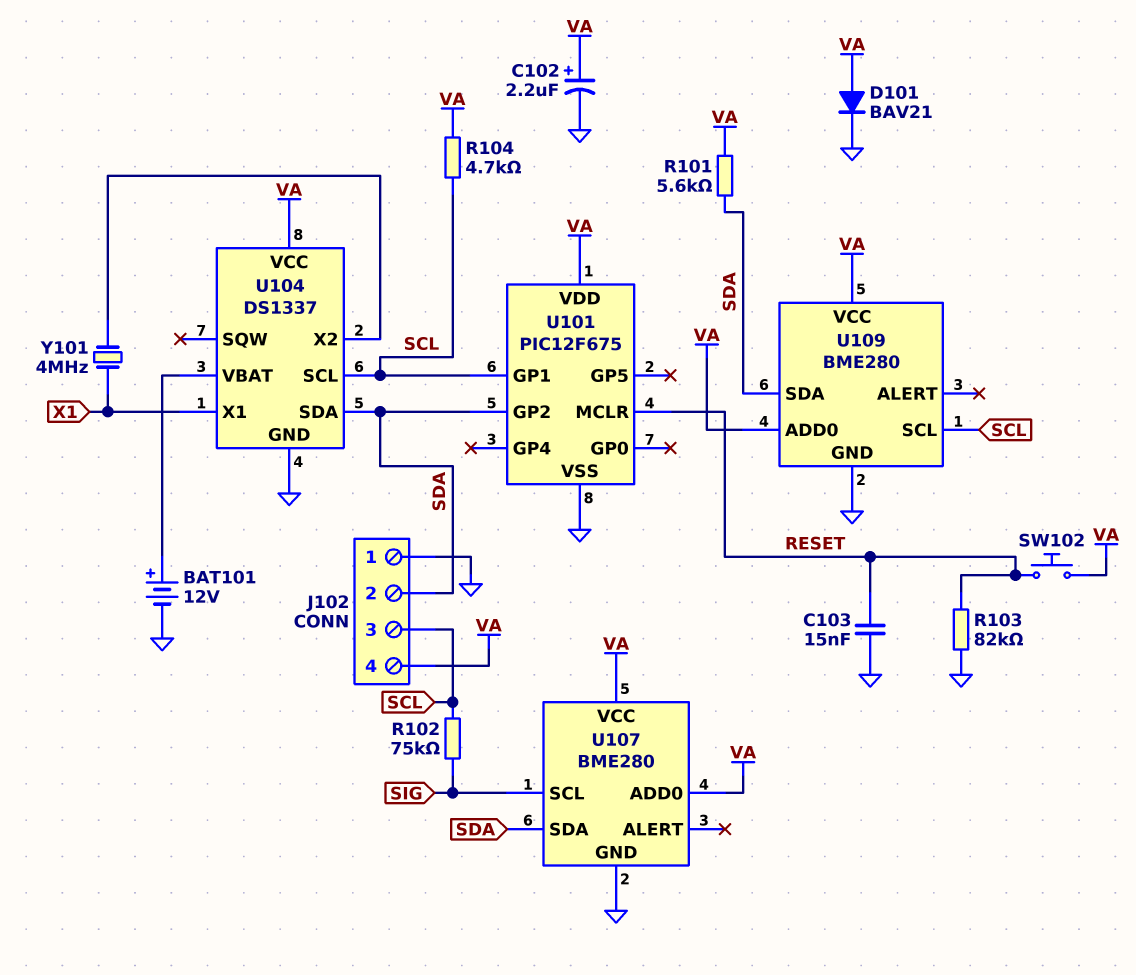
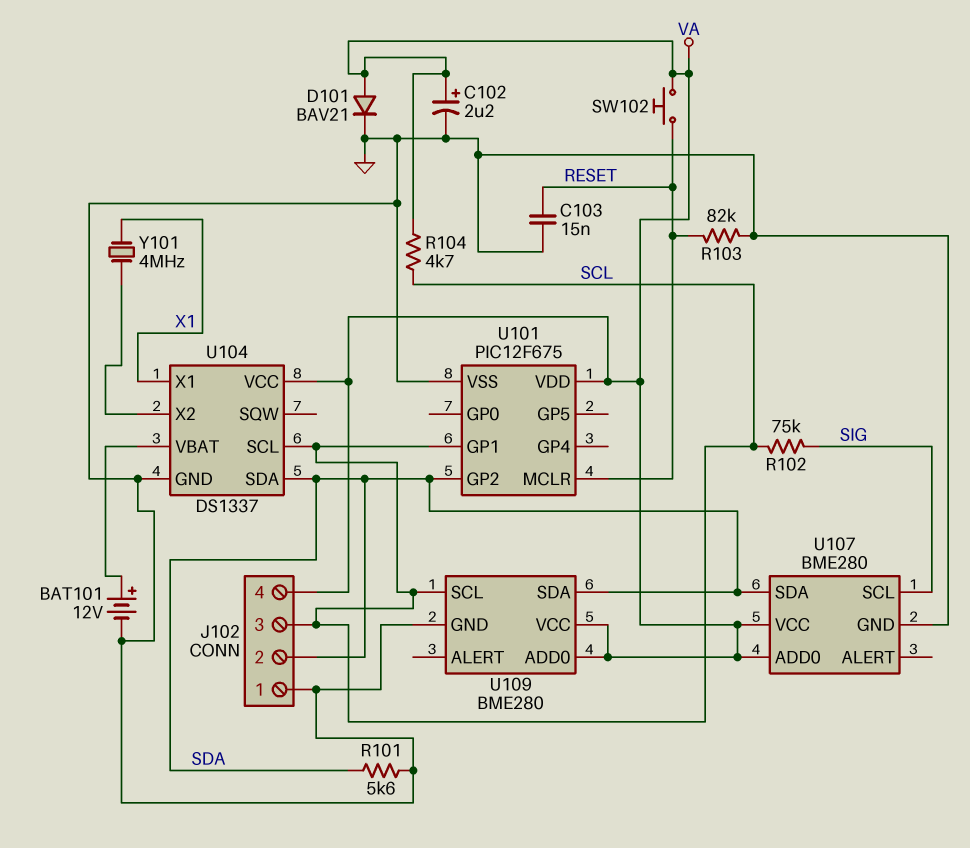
R101: 5.6k (SDA, VA) -> 5.6k (GND, SDA)

